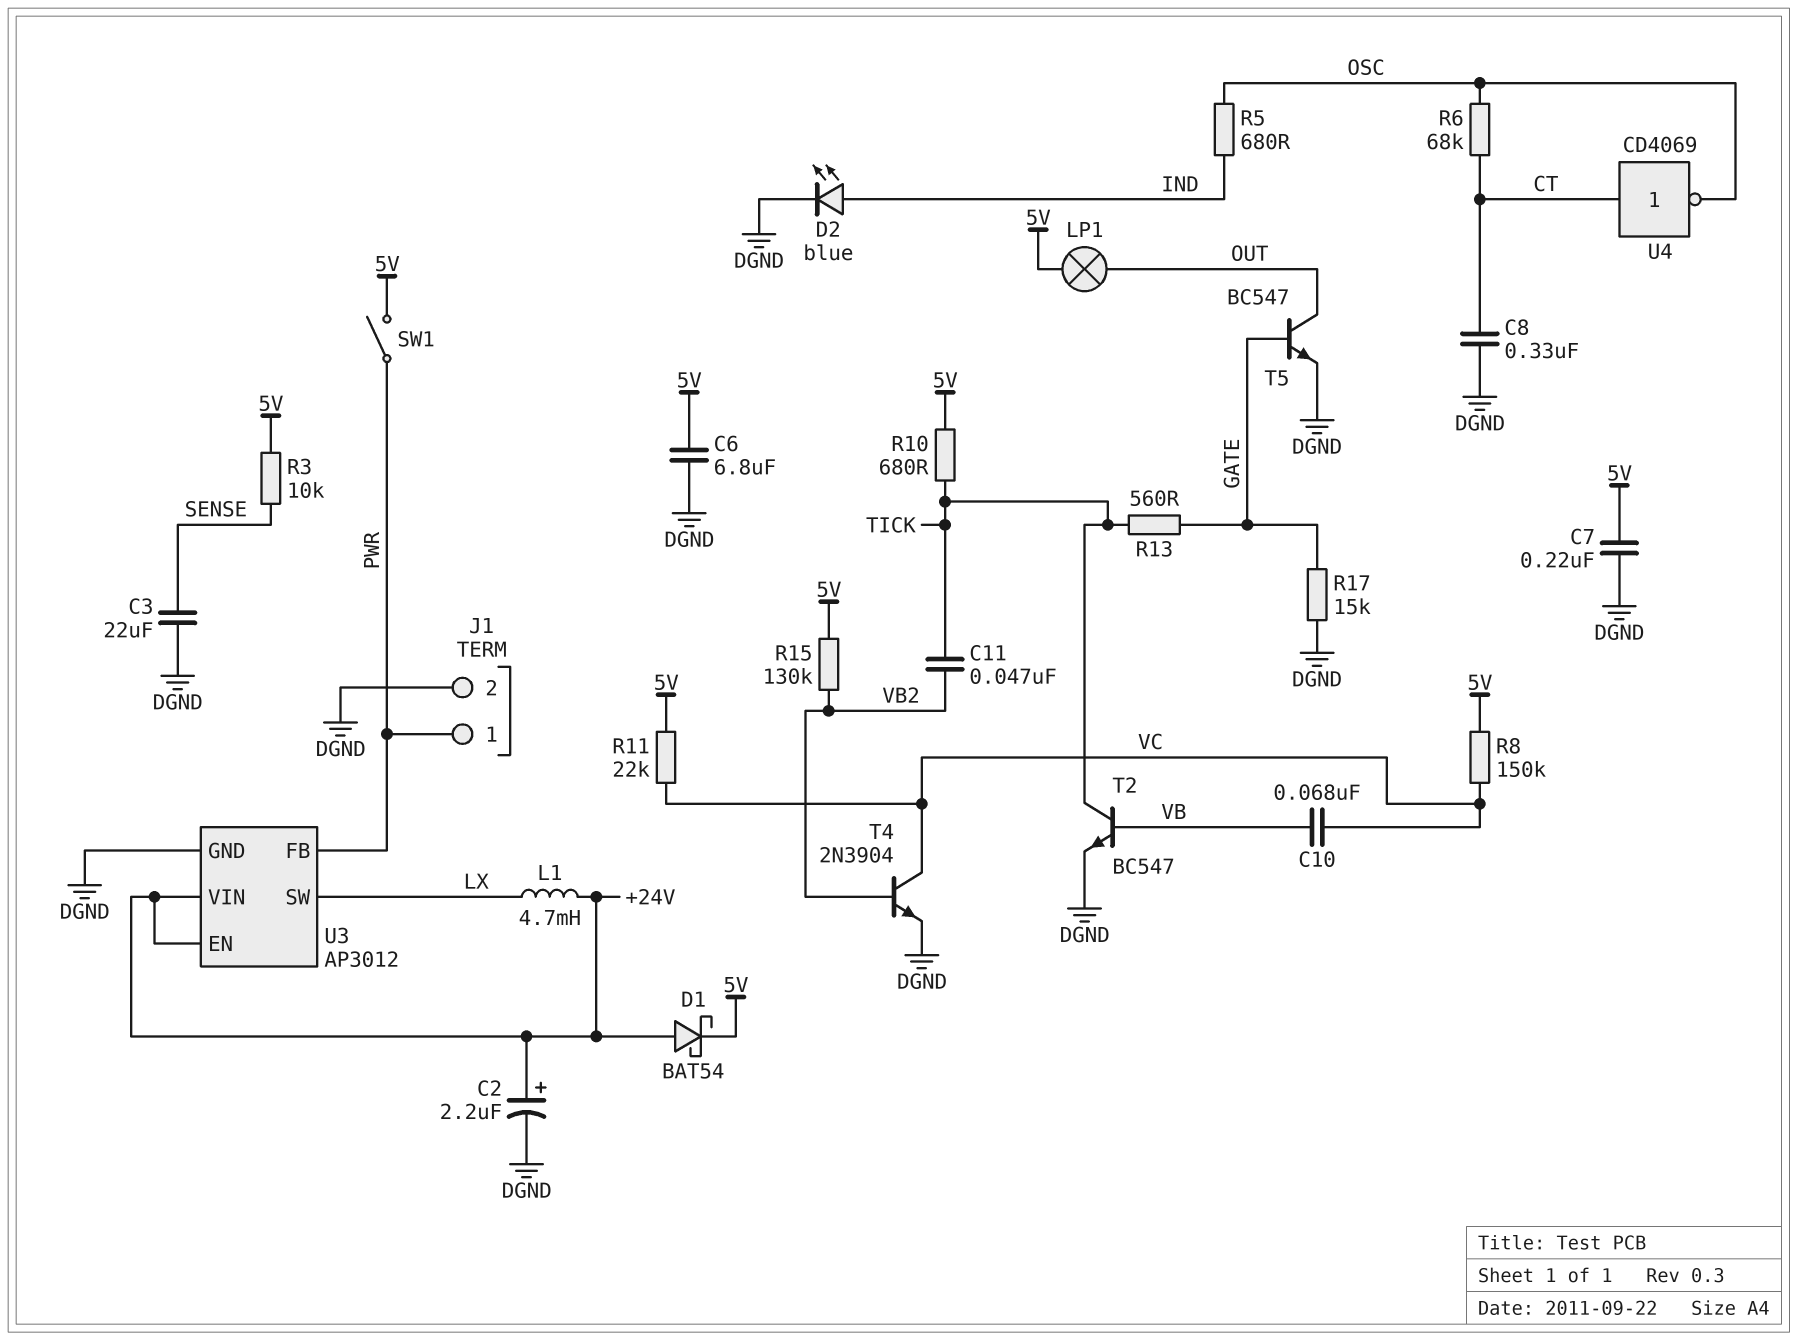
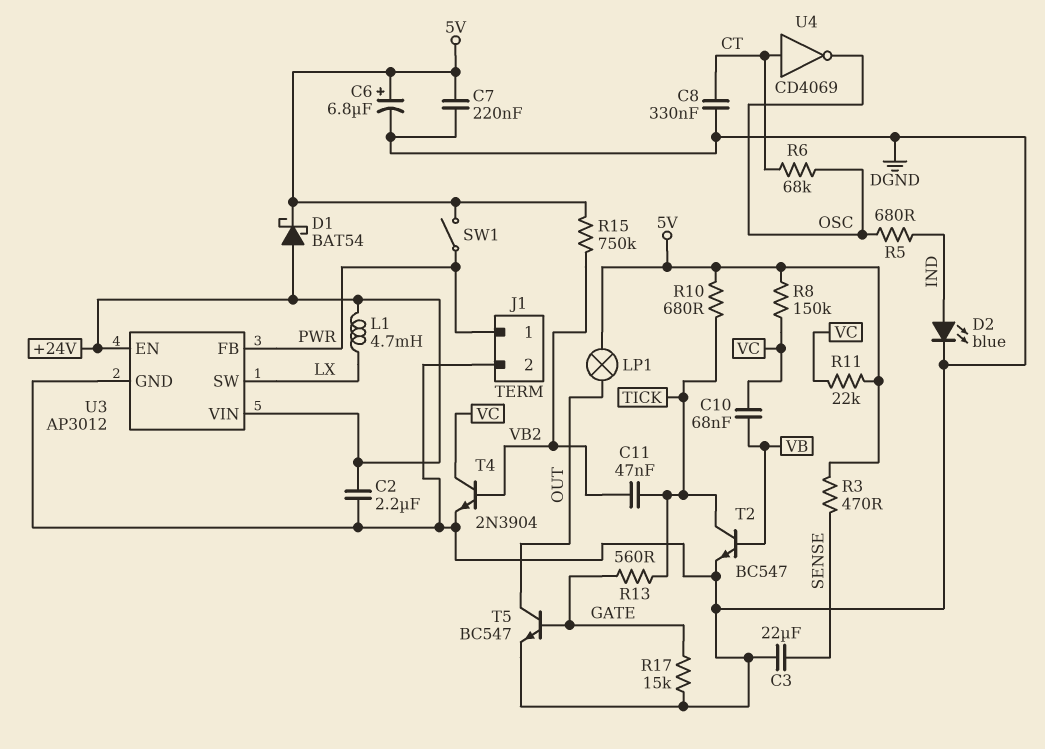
C2: 2.2uF (plus +24V, minus DGND) -> 2.2uF (+24V, DGND)
C6: 6.8uF (5V, DGND) -> 6.8uF (plus 5V, minus DGND)
R3: 10k (5V, SENSE) -> 470 (5V, SENSE)
R15: 130k (5V, VB2) -> 750k (5V, VB2)

